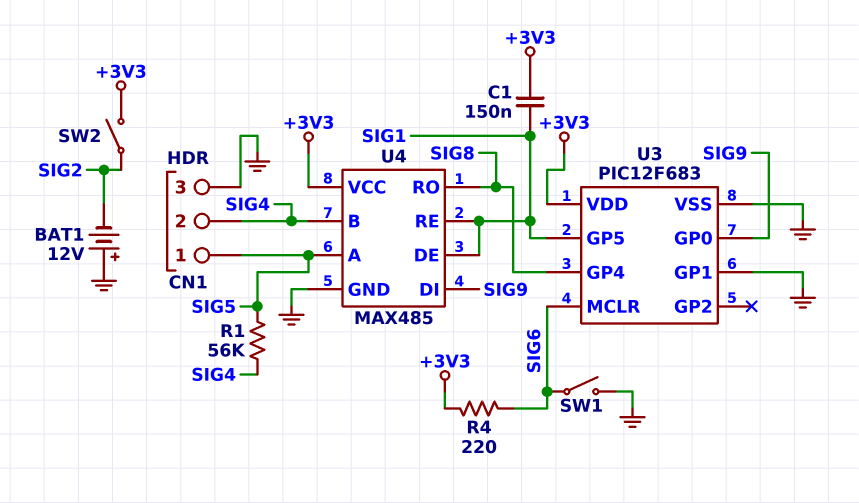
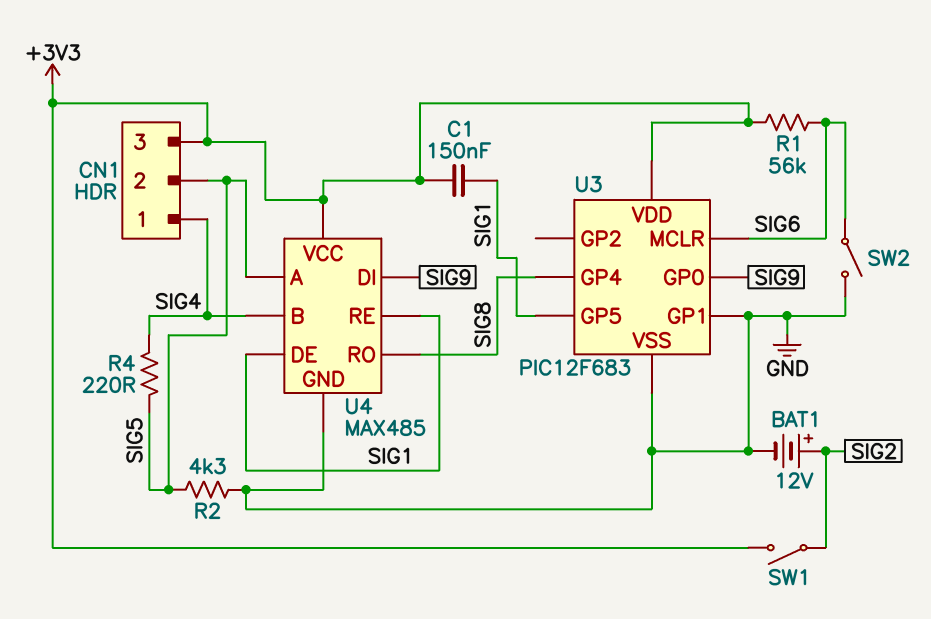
BAT1: 12V (plus GND, minus SIG2) -> 12V (plus SIG2, minus GND)
CN1 pin 1: SIG5 -> SIG4
CN1 pin 2: SIG4 -> SIG5
CN1 pin 3: GND -> +3V3
R1: 56k (SIG4, SIG5) -> 56k (+3V3, SIG6)
R2: none -> 4.3k (GND, SIG5)
R4: 220 (+3V3, SIG6) -> 220 (SIG4, SIG5)
SW1: switch (GND, SIG6) -> switch (+3V3, SIG2)
SW2: switch (+3V3, SIG2) -> switch (GND, SIG6)

